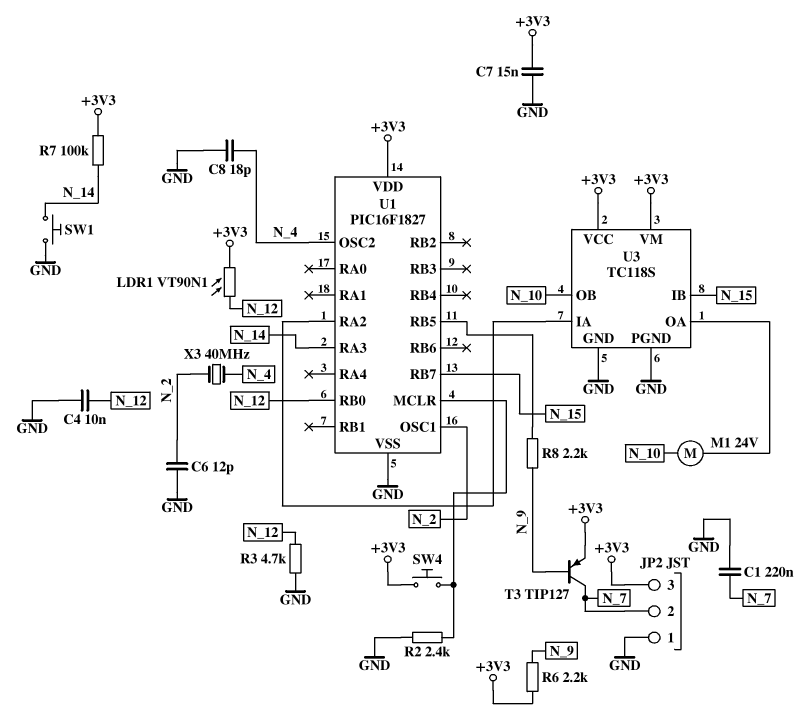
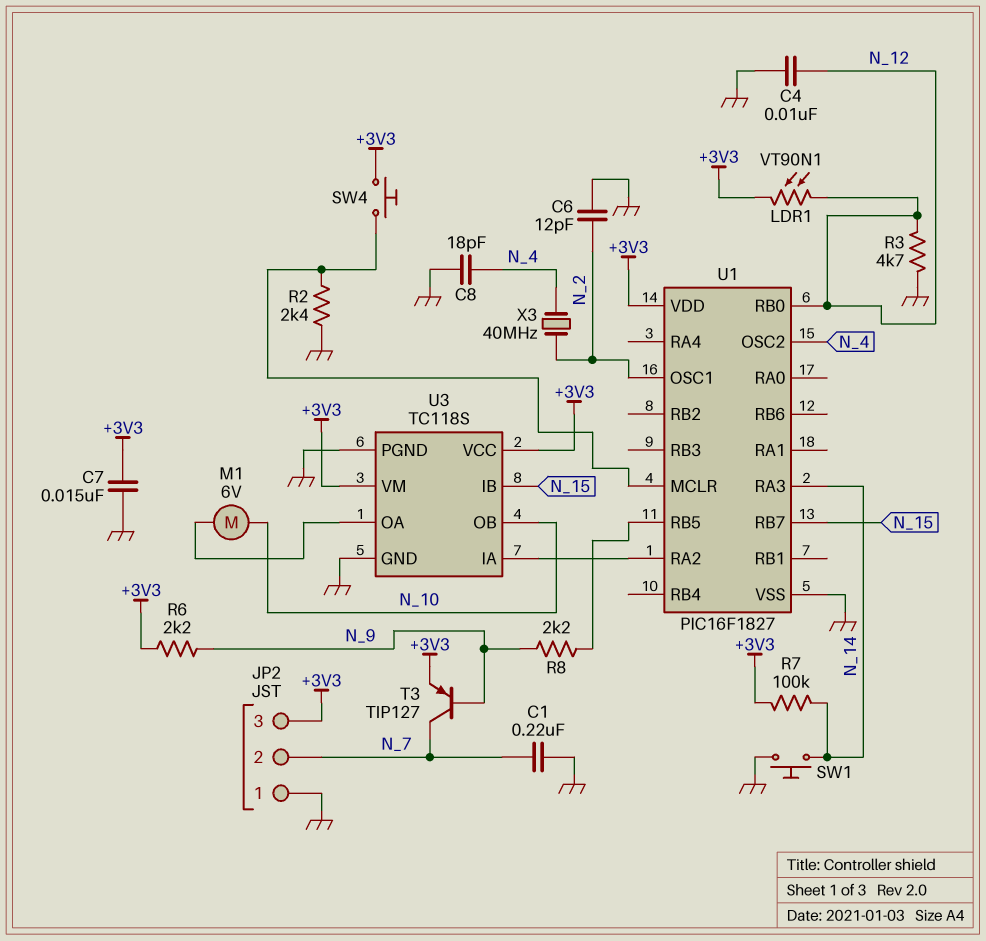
M1: motor 24V (N_10, U3/OA) -> motor 6V (N_10, U3/OA)

